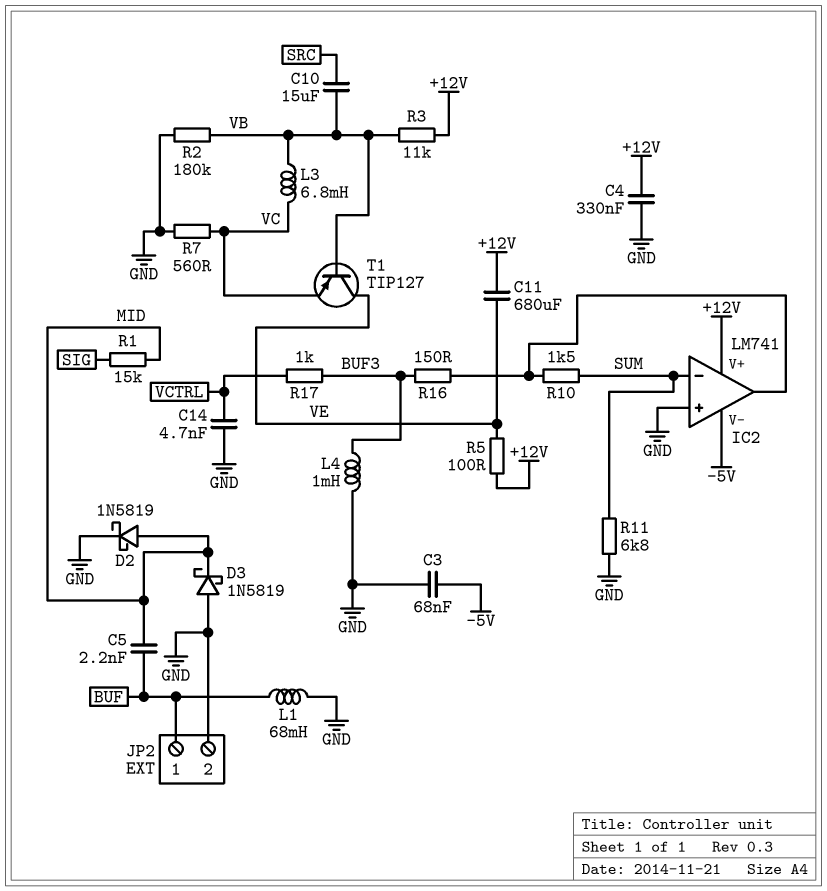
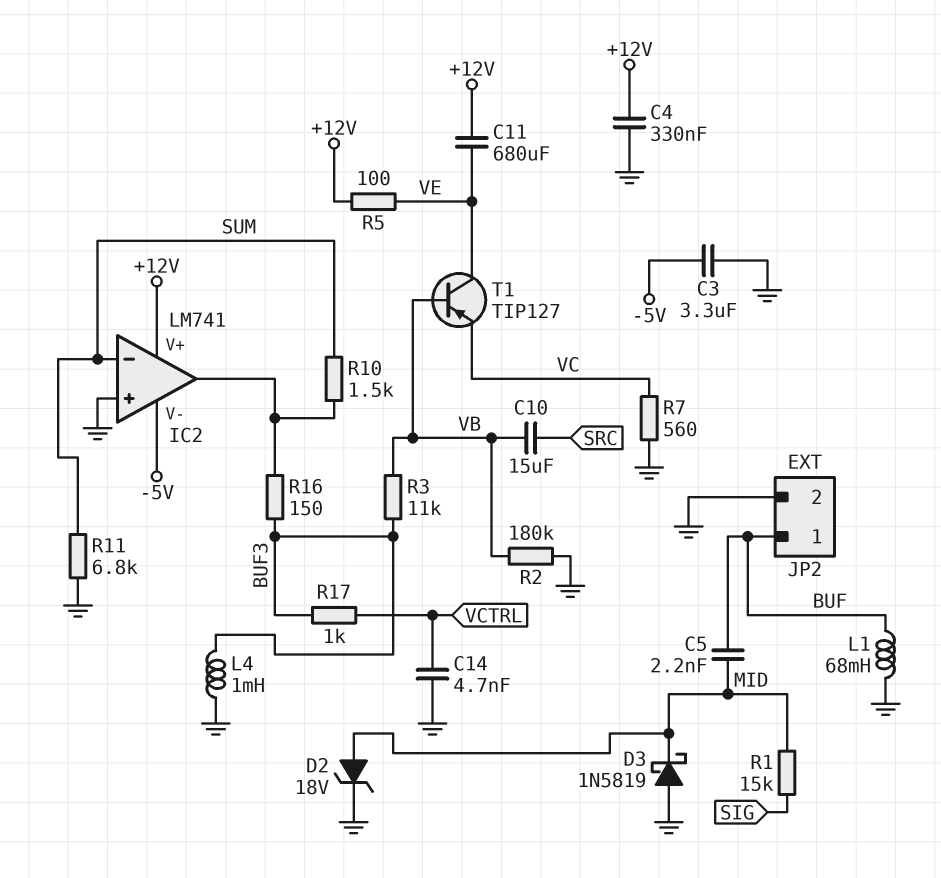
C3: 68nF (-5V, GND) -> 3.3uF (-5V, GND)
D2: schottky 1N5819 (A MID, K GND) -> zener 18V (A MID, K GND)
L3: 6.8mH (VB, VC) -> none
R3: 11k (+12V, VB) -> 11k (BUF3, VB)

